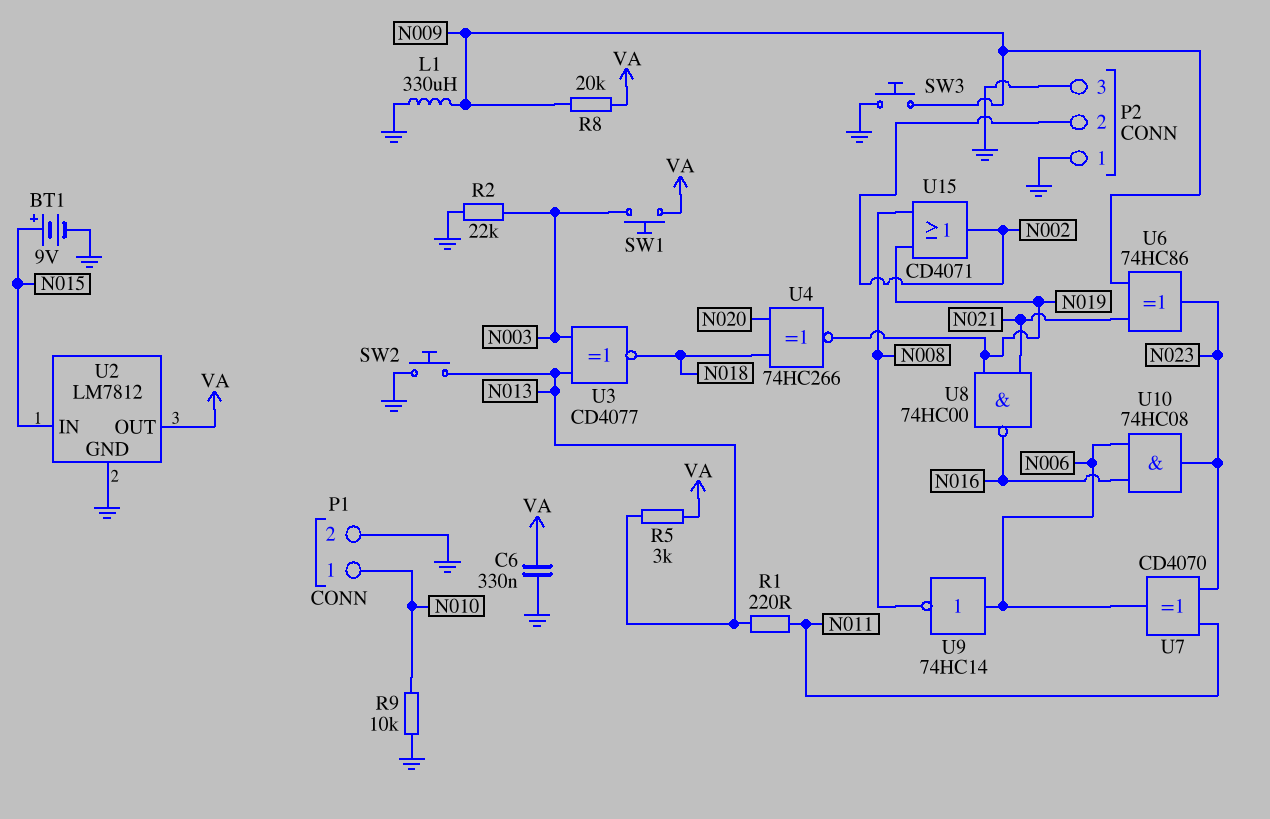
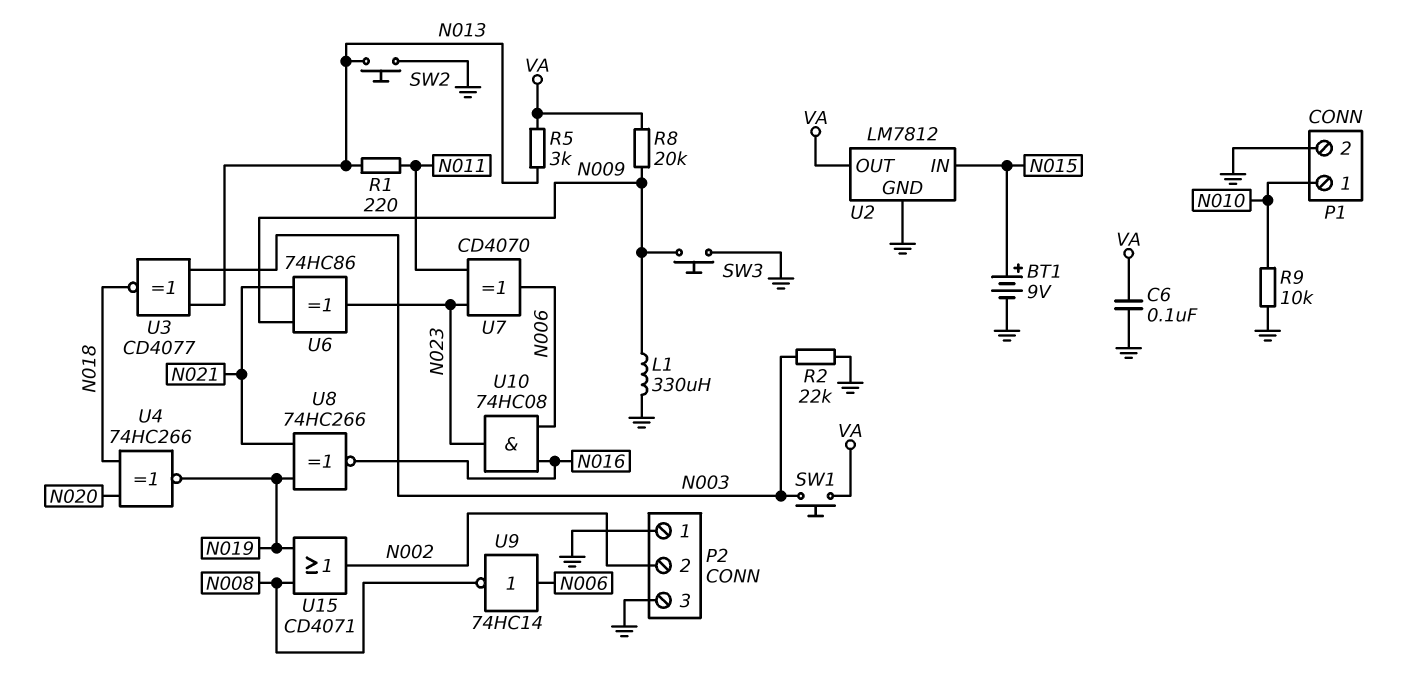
C6: 330nF (GND, VA) -> 100nF (GND, VA)
U8: NAND 74HC00 (in N019, in N021, out N016) -> XNOR 74HC266 (in N019, in N021, out N016)

